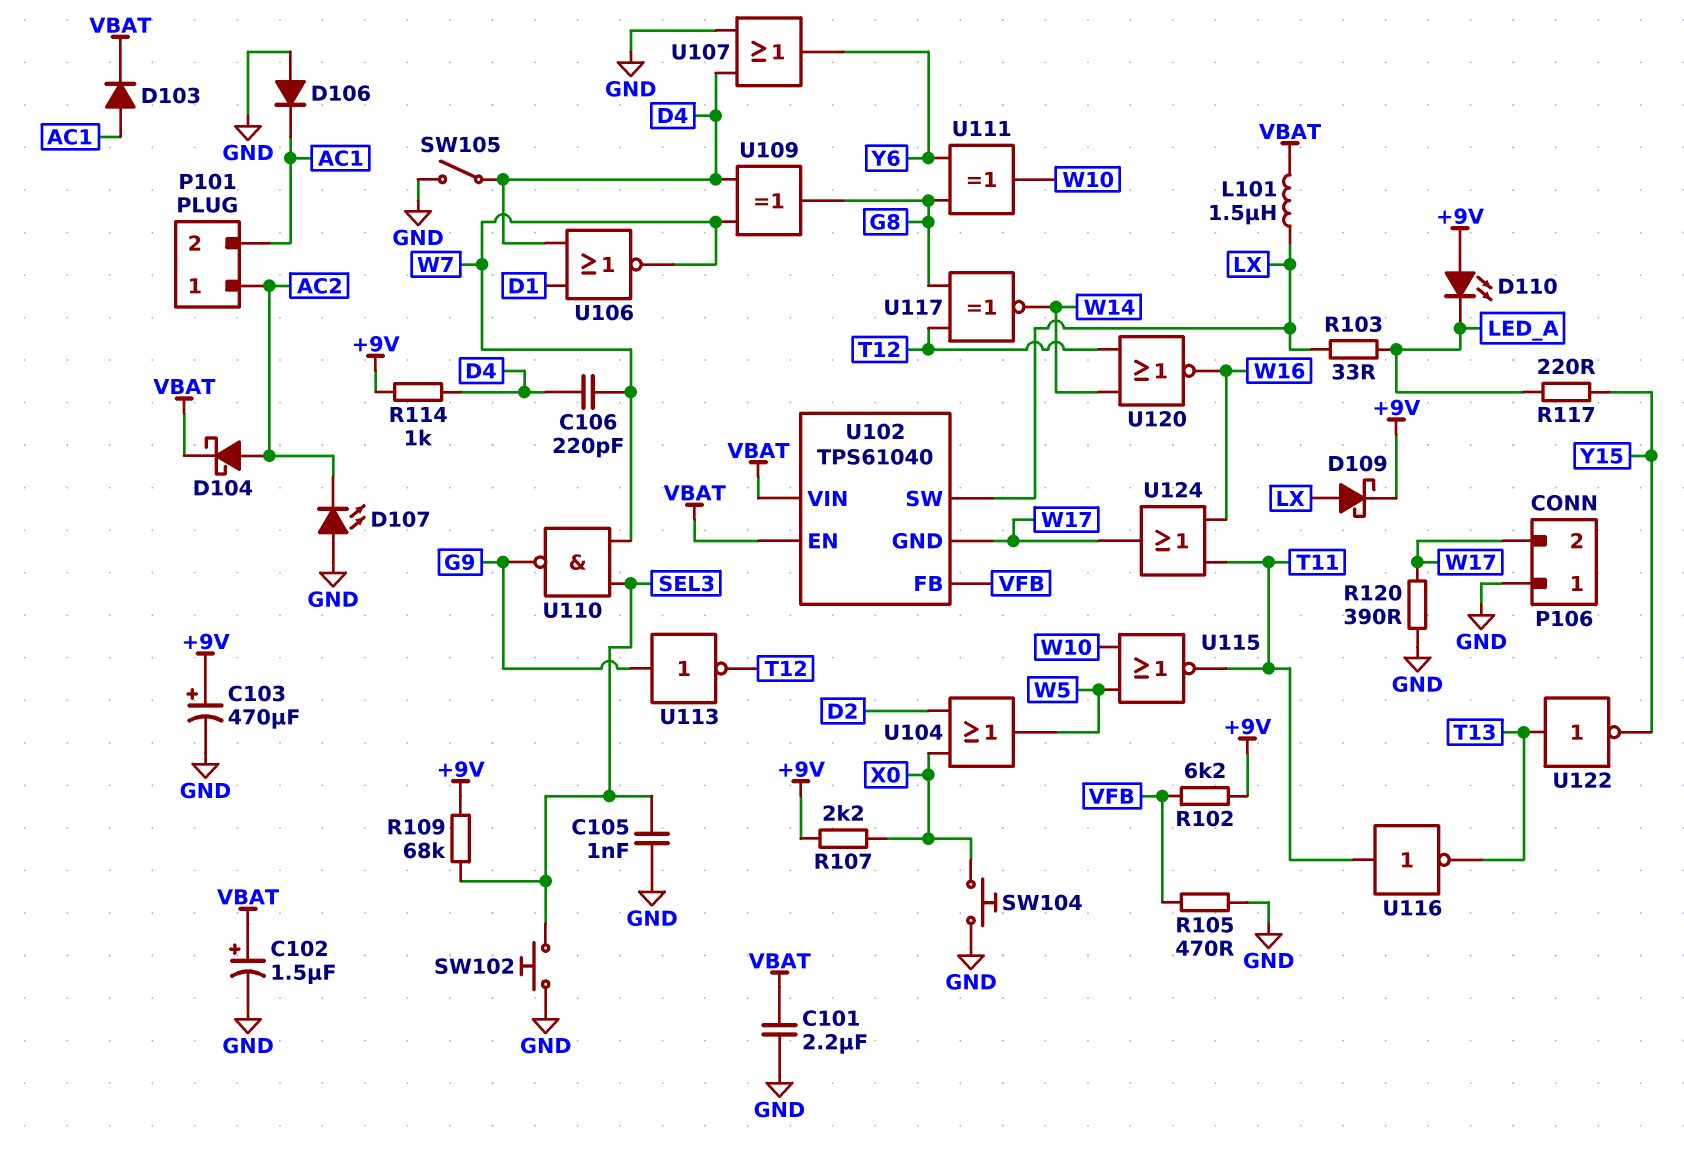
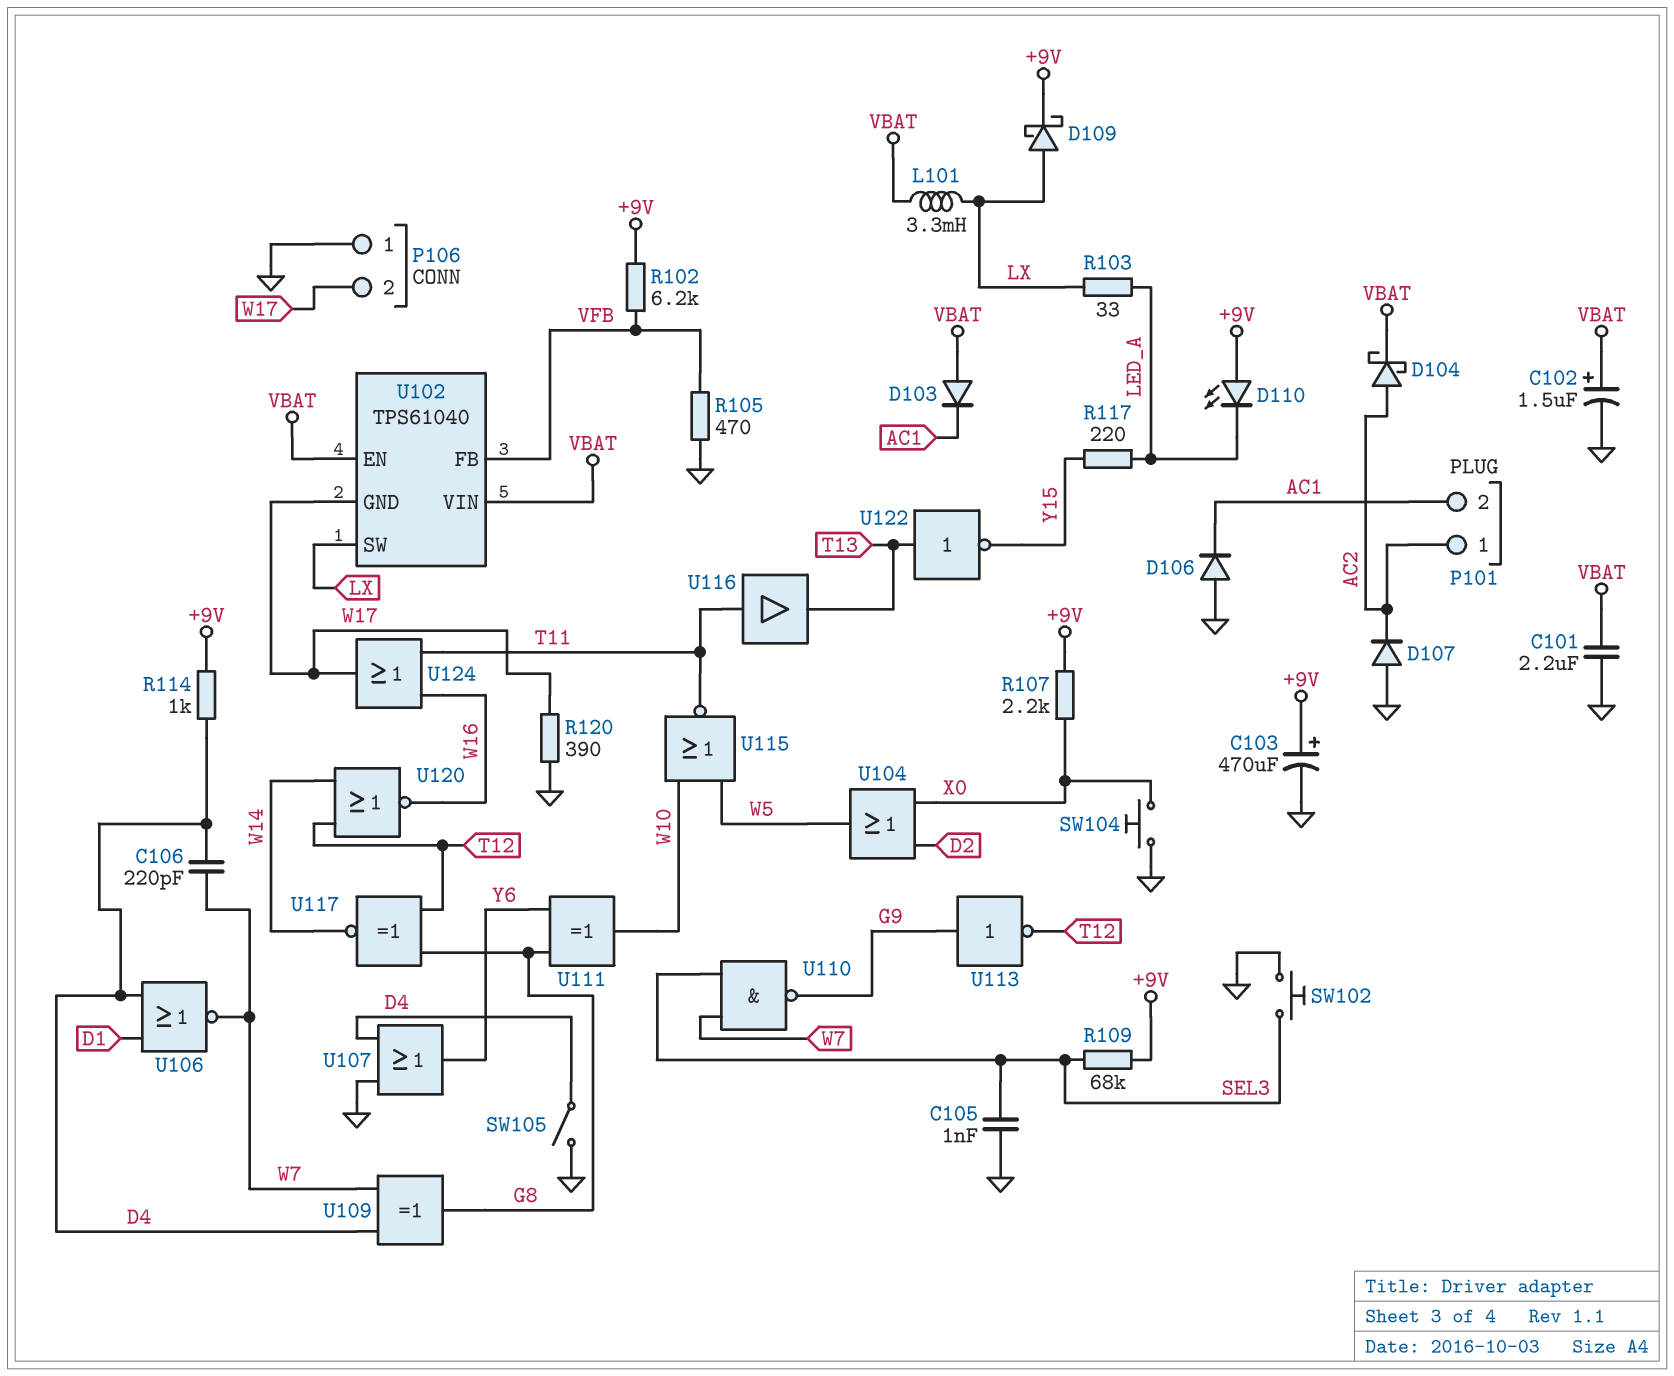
D103: diode (A AC1, K VBAT) -> diode (A VBAT, K AC1)
D107: LED (A GND, K AC2) -> diode (A GND, K AC2)
L101: 1.5uH (LX, VBAT) -> 3.3mH (LX, VBAT)
U116: NOT (in T11, out T13) -> buffer (in T11, out T13)

